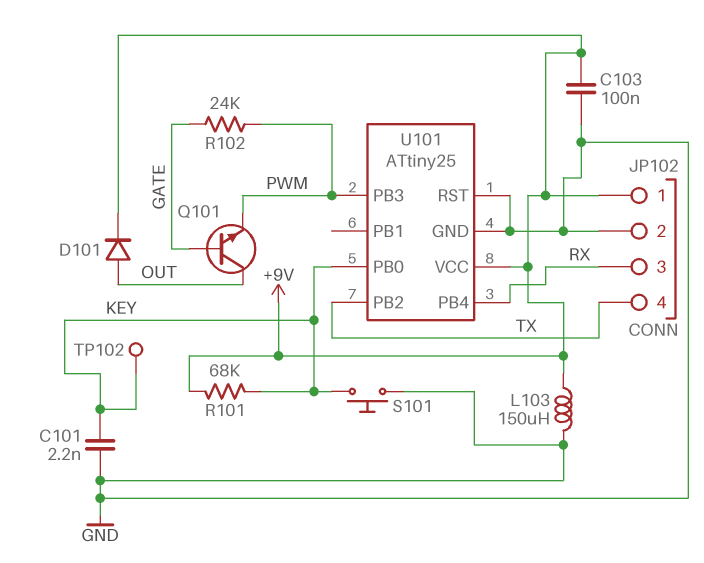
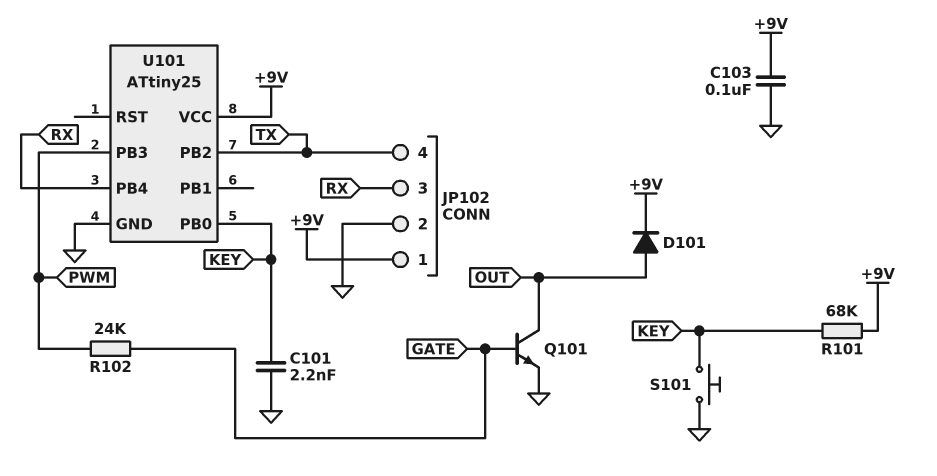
L103: 150uH (+9V, GND) -> none
Q101: NPN (B GATE, C OUT, E PWM) -> NPN (B GATE, C OUT, E GND)
TP102: test point (KEY) -> none
U101 pin RST: GND -> none

